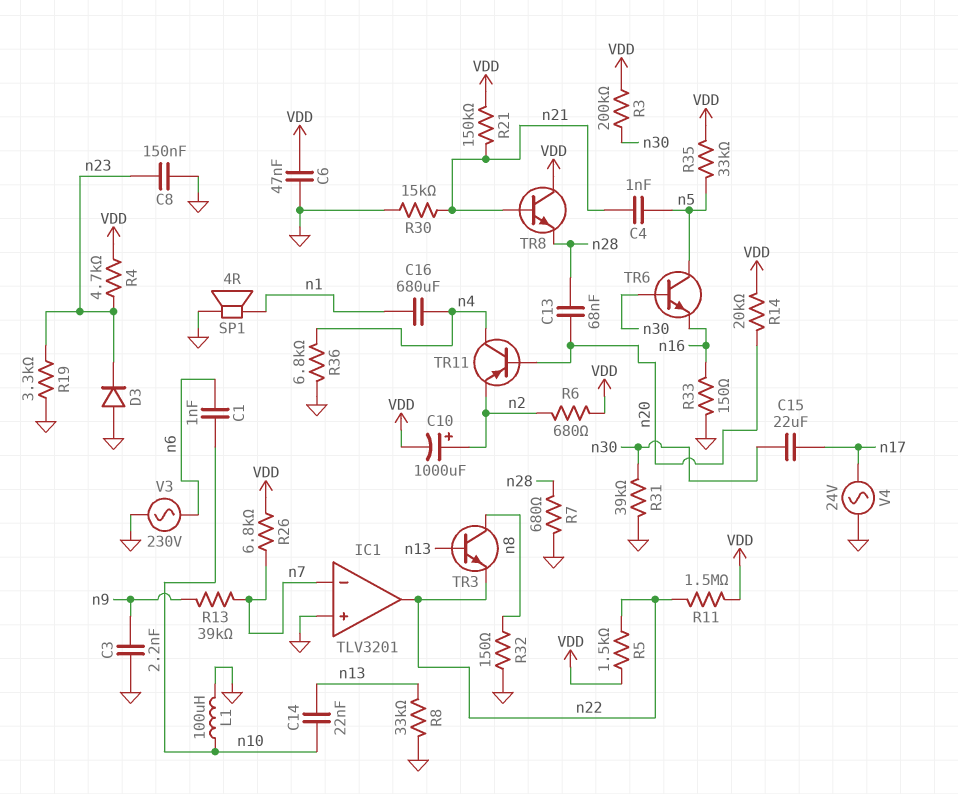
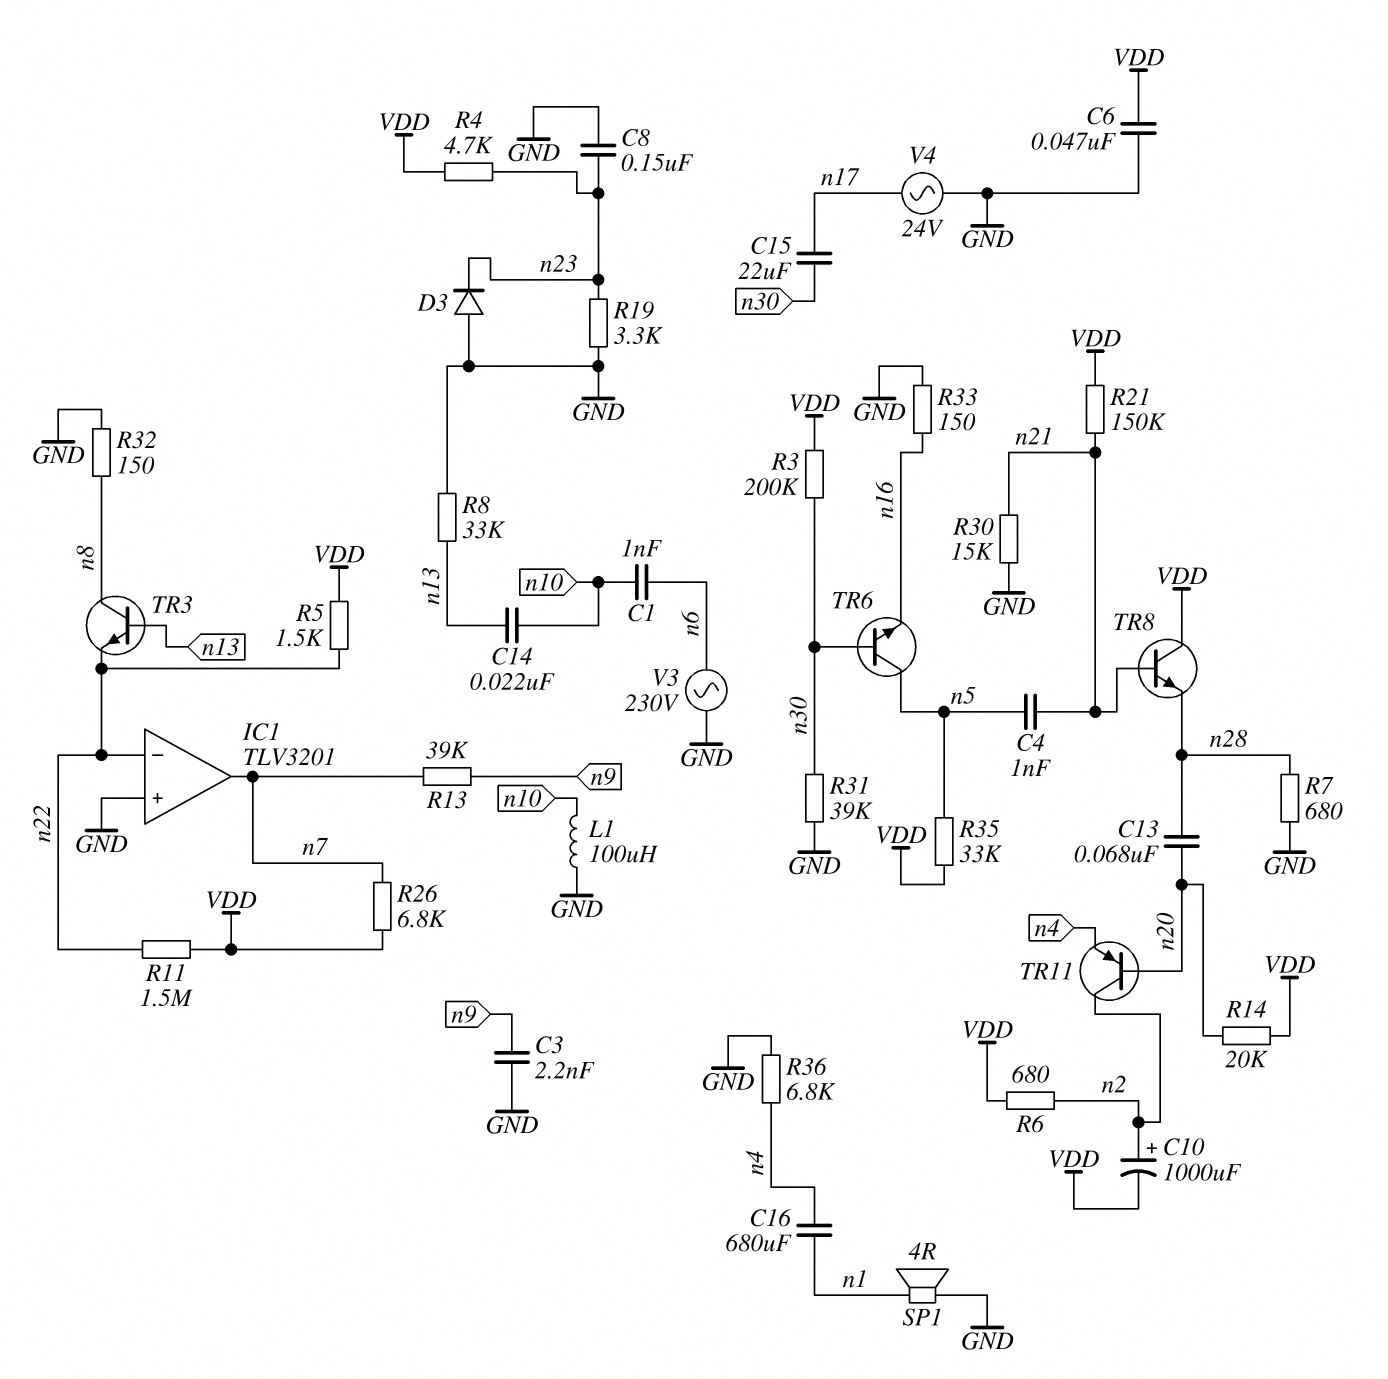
IC1 pin in-: n7 -> n22
IC1 pin out: n22 -> n7
TR11: PNP (B n20, C n4, E n2) -> PNP (B n20, C n2, E n4)

